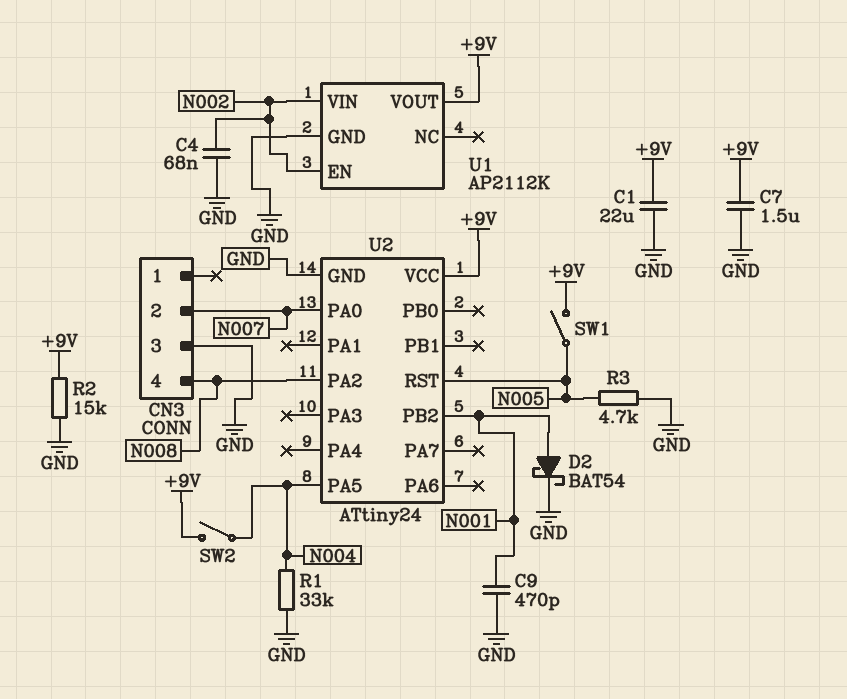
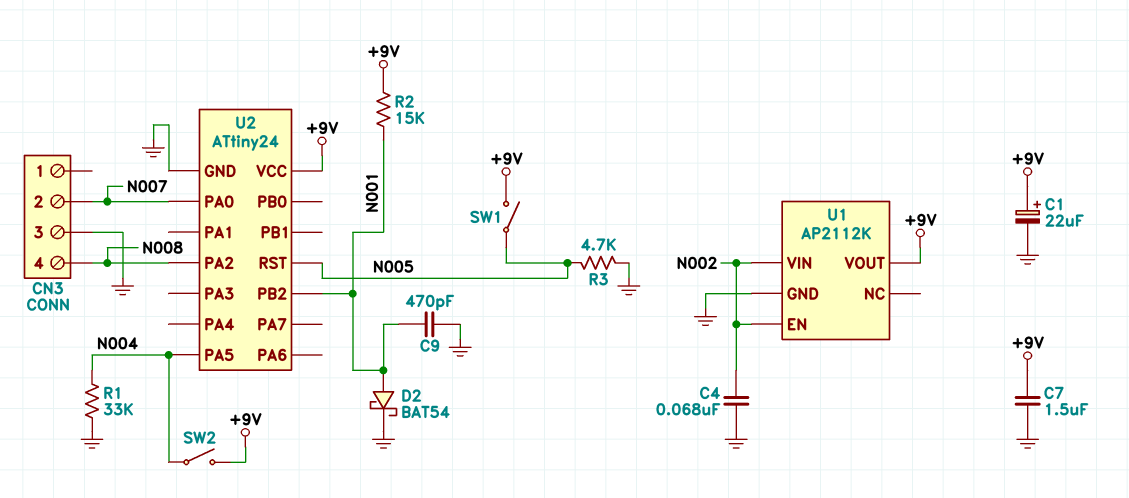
C1: 22uF (+9V, GND) -> 22uF (plus +9V, minus GND)
R2: 15k (+9V, GND) -> 15k (+9V, N001)

